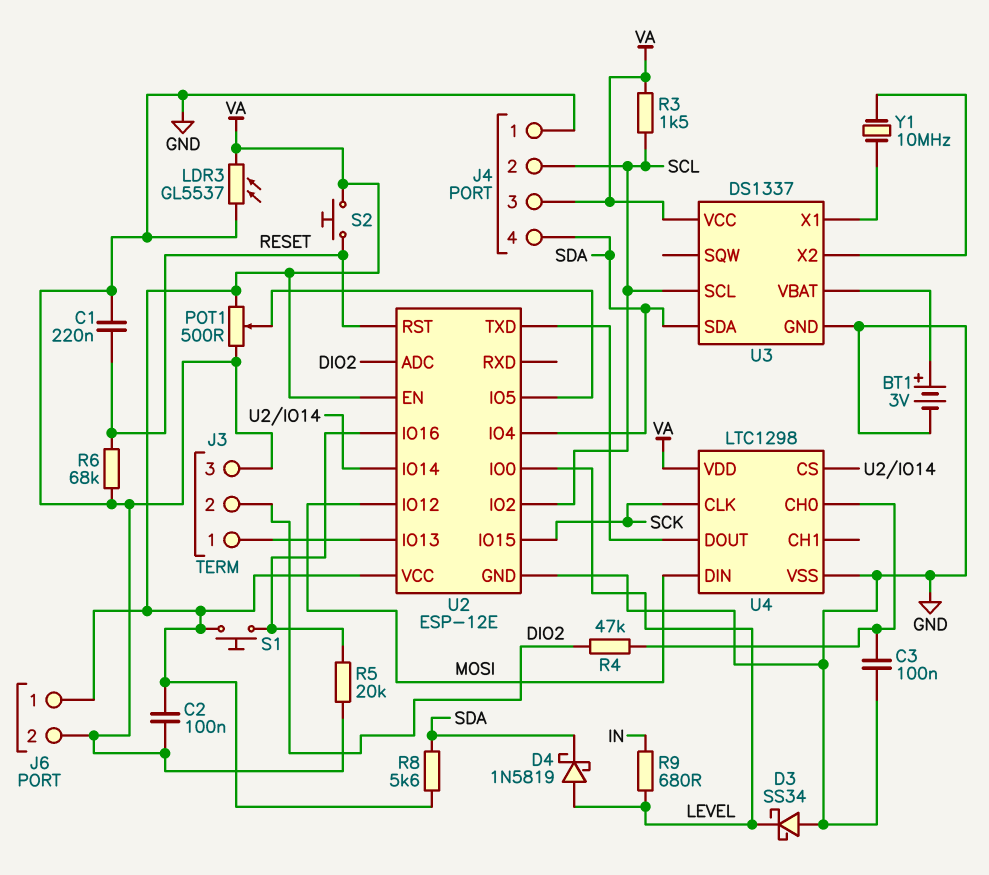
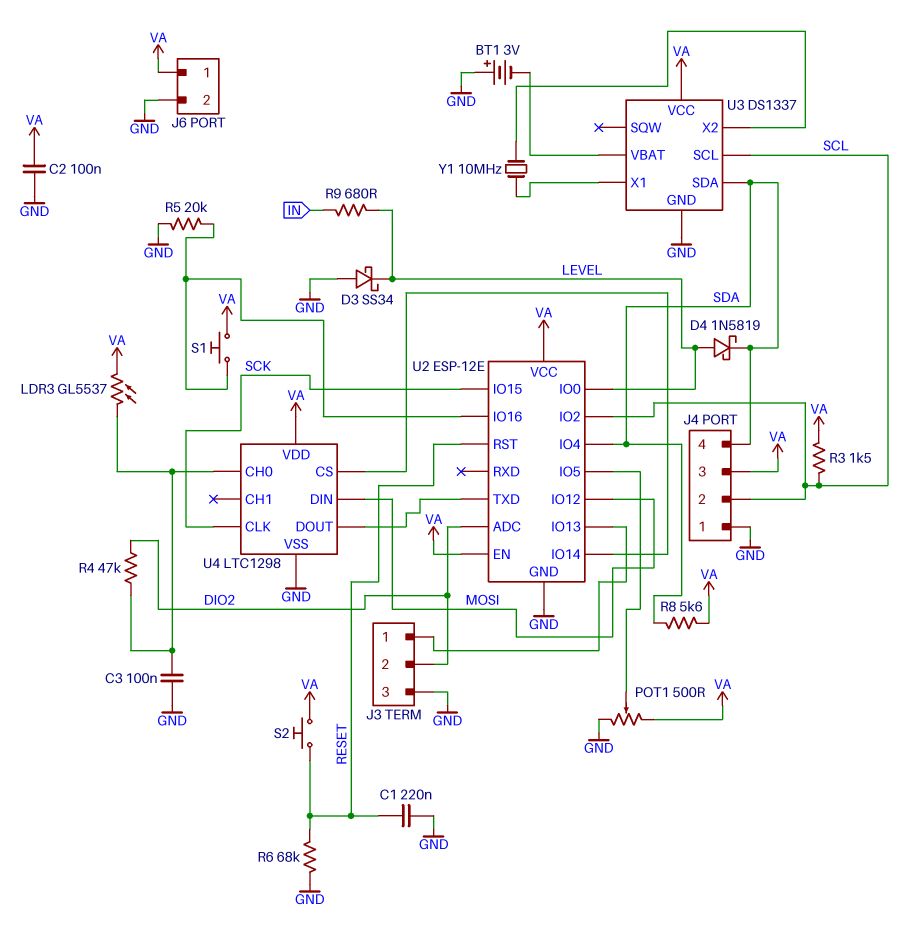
BT1: 3V (plus U3/VBAT, minus GND) -> 3V (plus GND, minus U3/VBAT)
LDR3: GL5537 (GND, VA) -> GL5537 (U4/CH0, VA)

